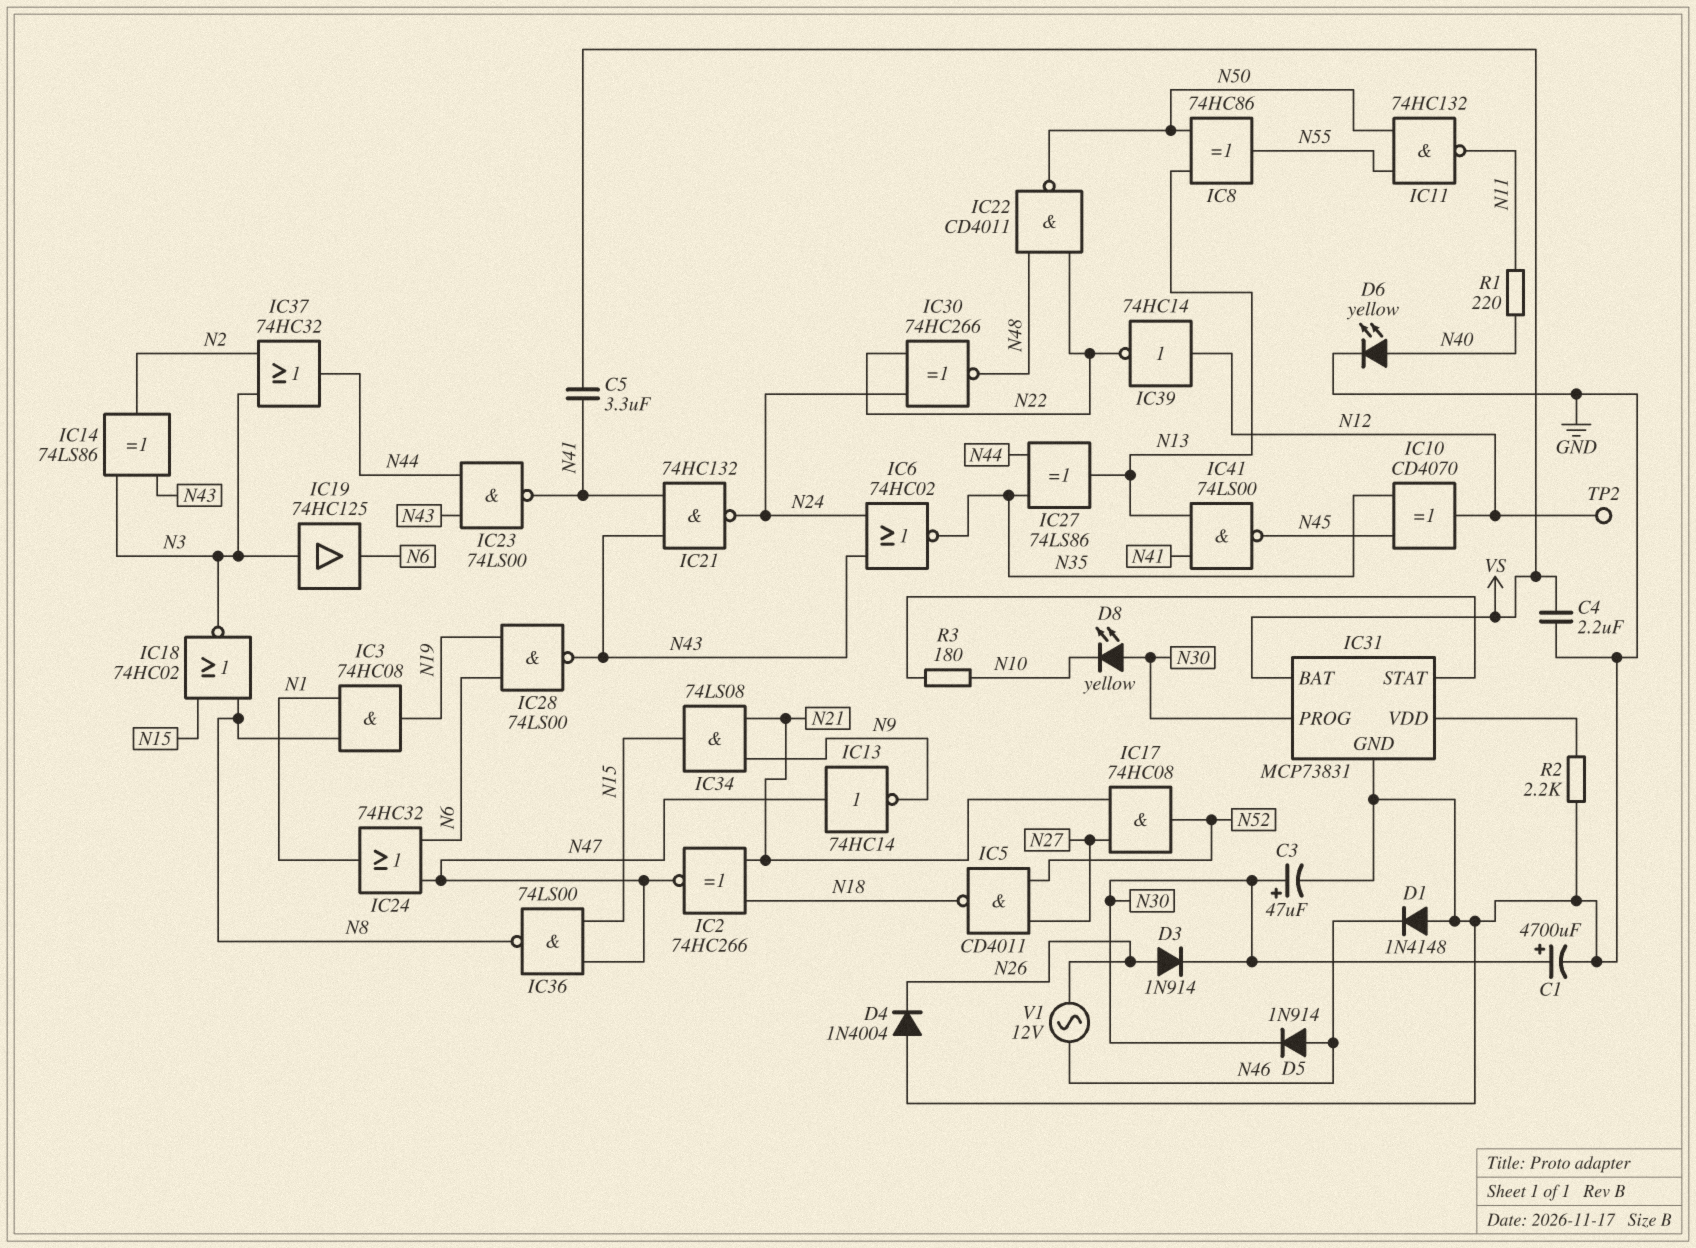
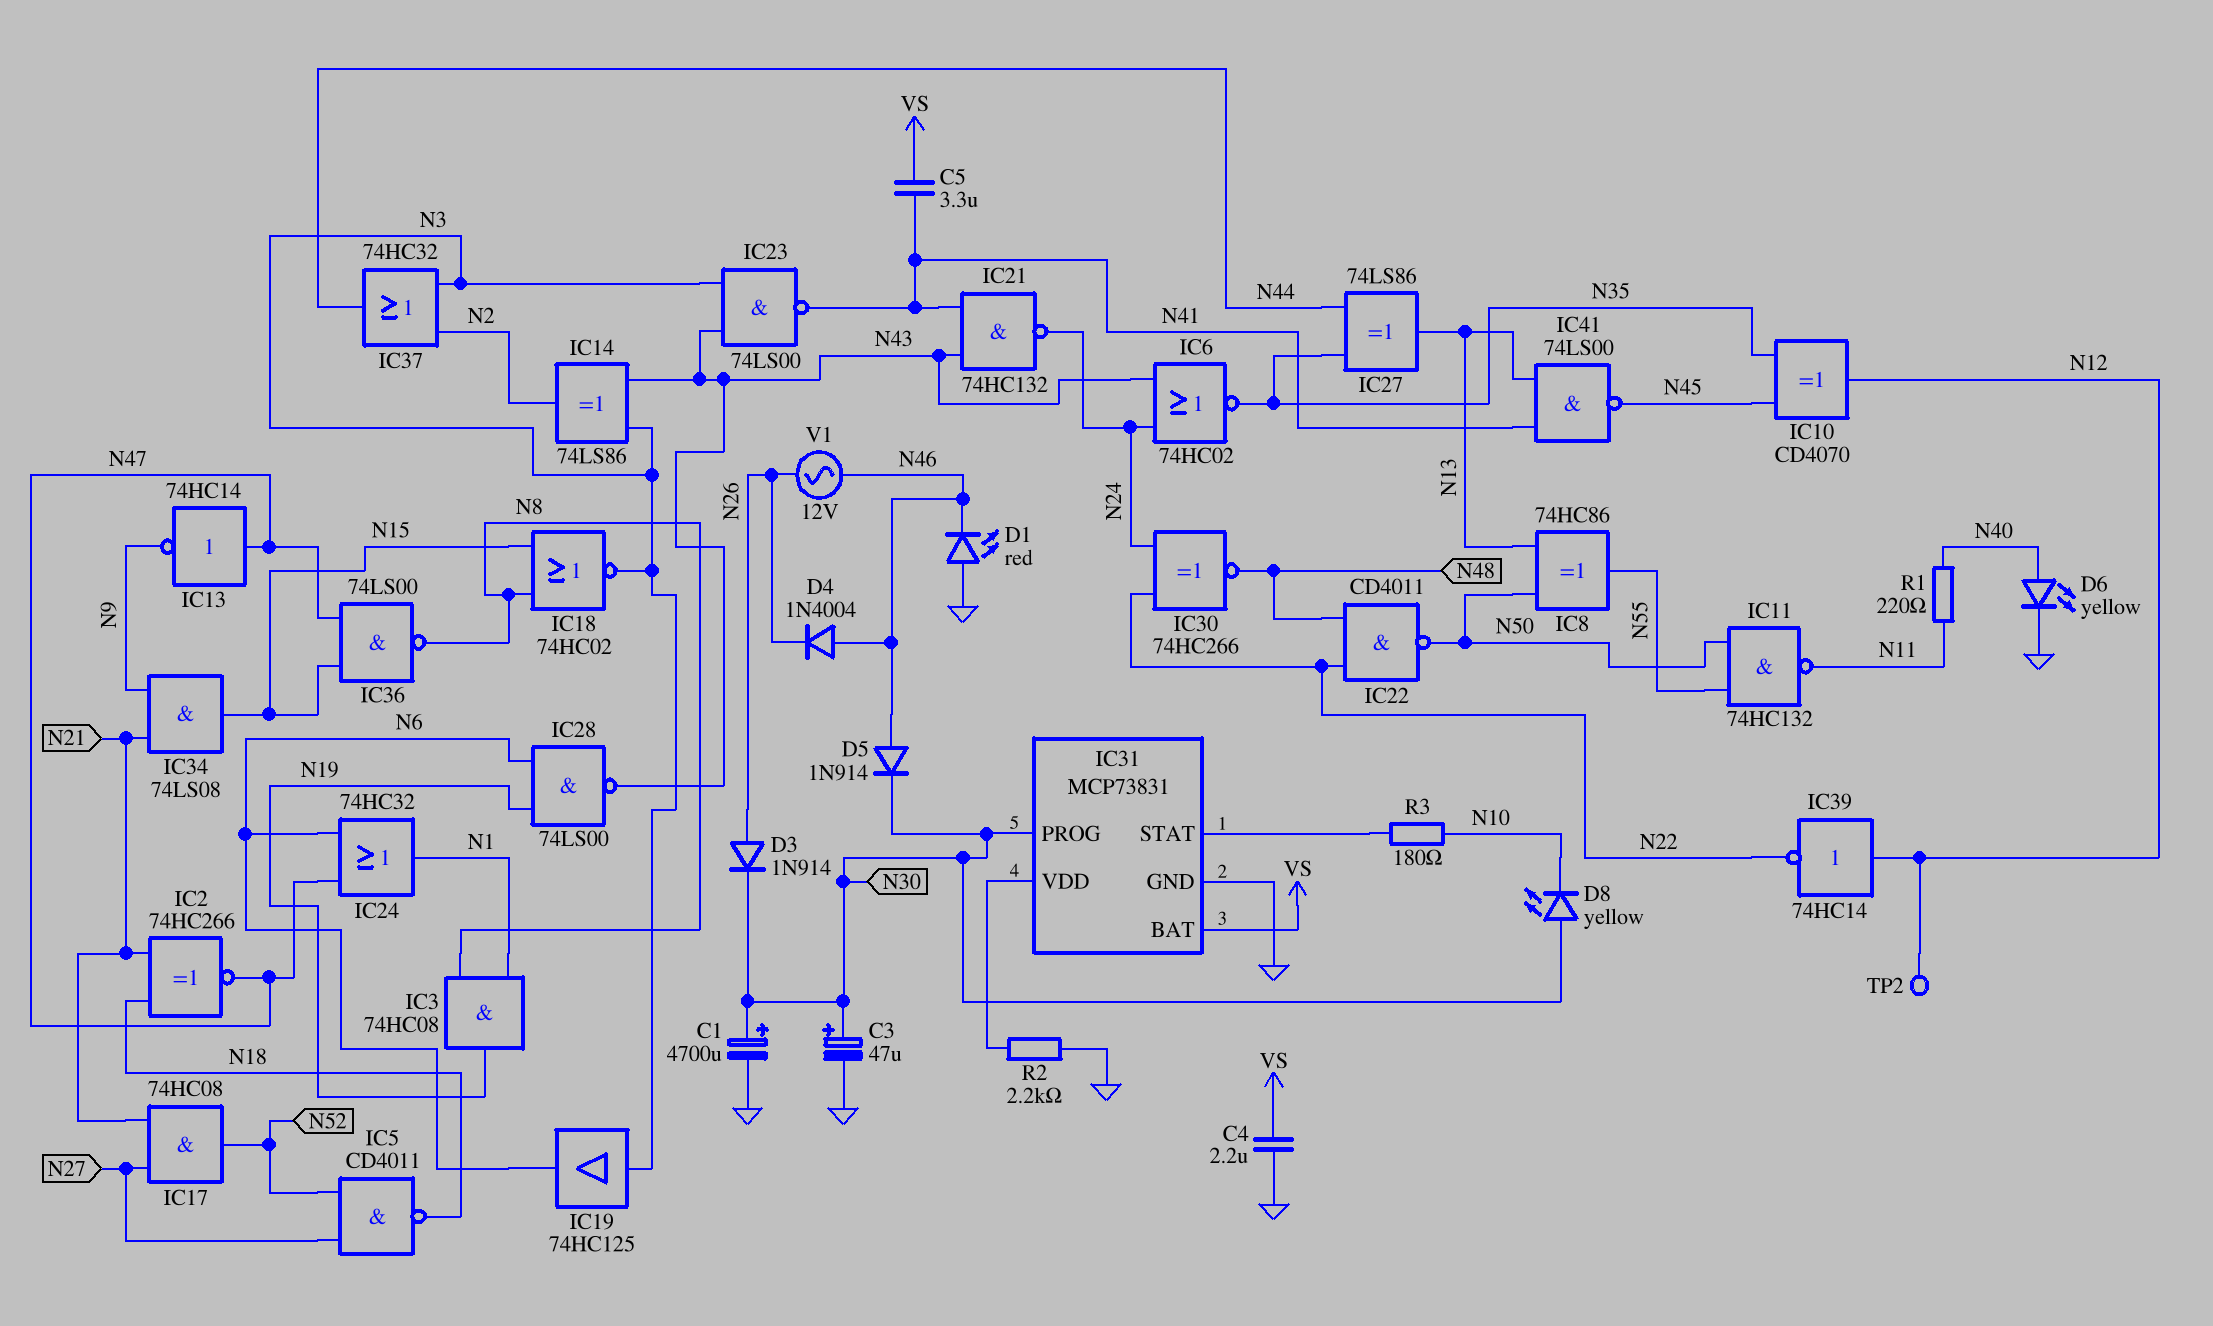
D1: diode 1N4148 (A GND, K N46) -> LED red (A GND, K N46)
D4: diode 1N4004 (A GND, K N26) -> diode 1N4004 (A N46, K N26)
IC23: NAND 74LS00 (in N43, in N44, out N41) -> NAND 74LS00 (in N3, in N43, out N41)

